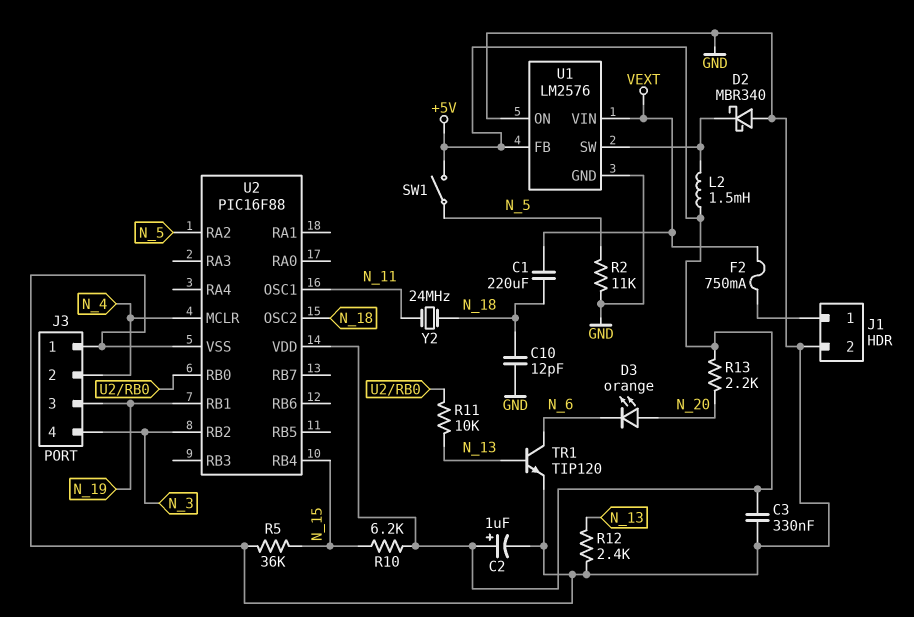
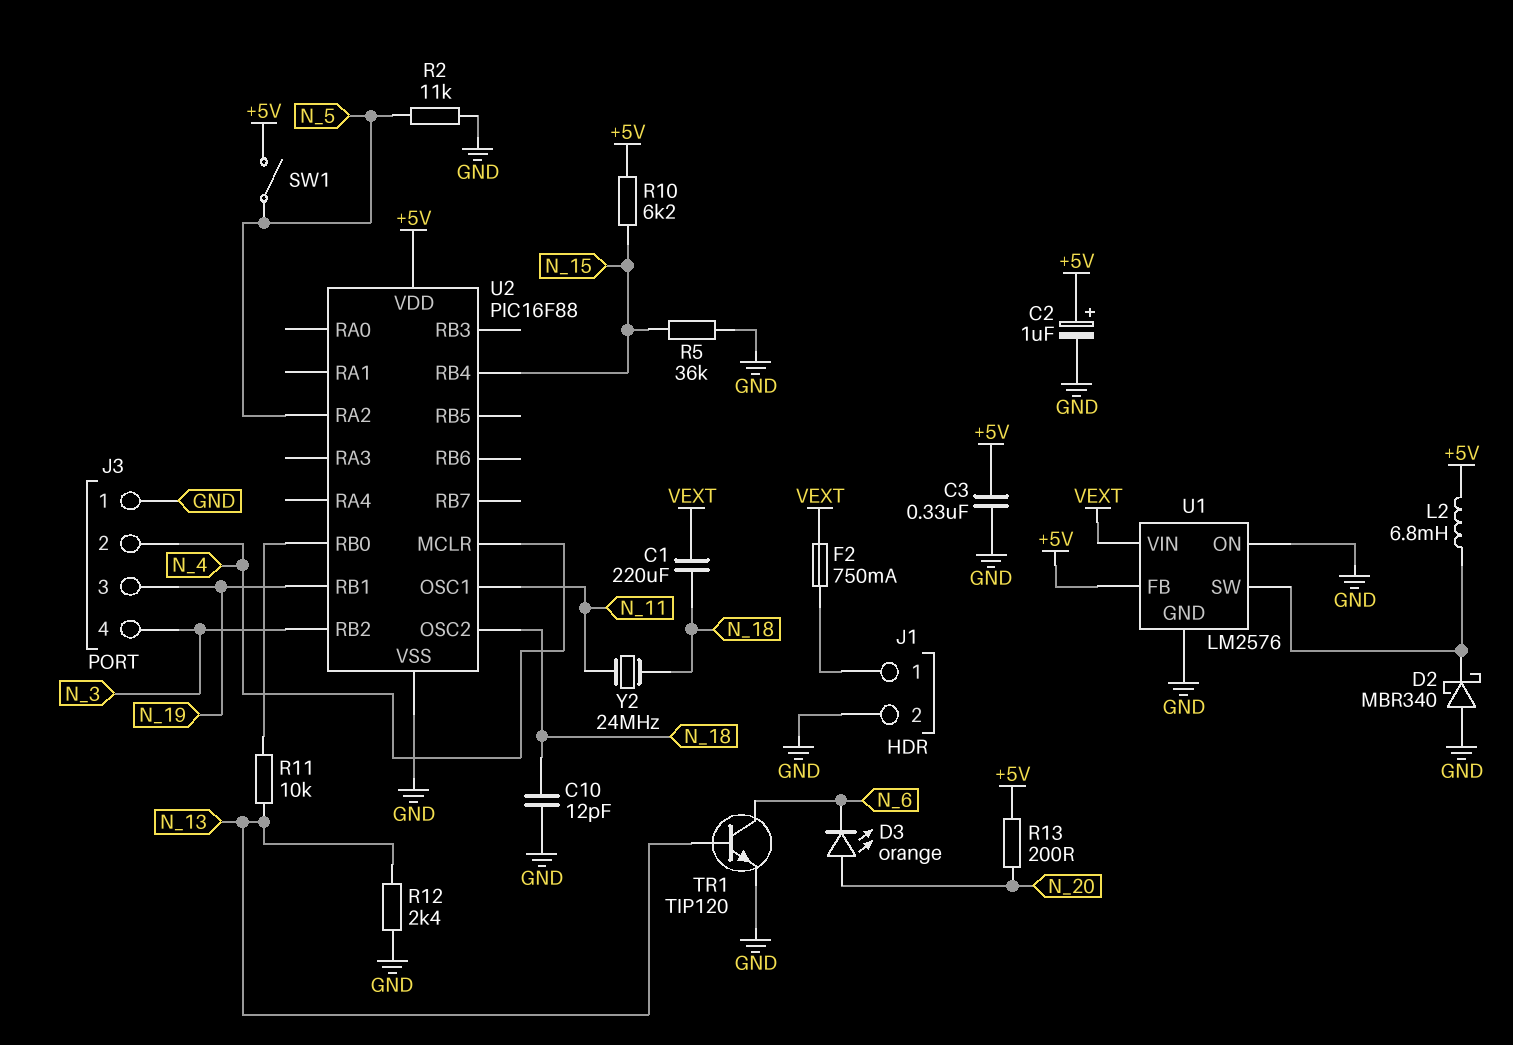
L2: 1.5mH (+5V, U1/SW) -> 6.8mH (+5V, U1/SW)
R13: 2.2k (+5V, N_20) -> 200 (+5V, N_20)

